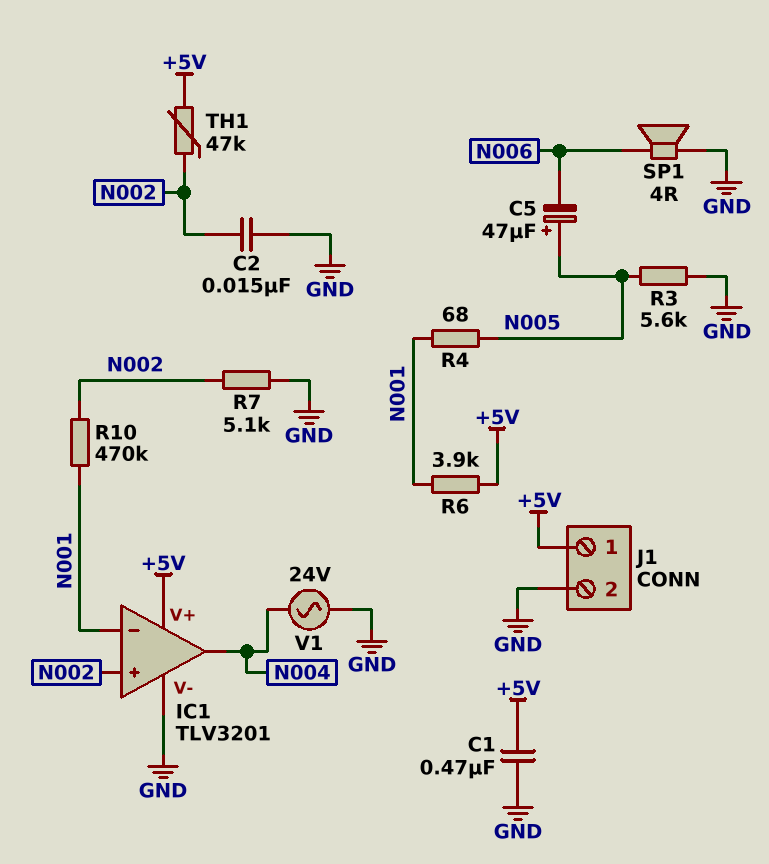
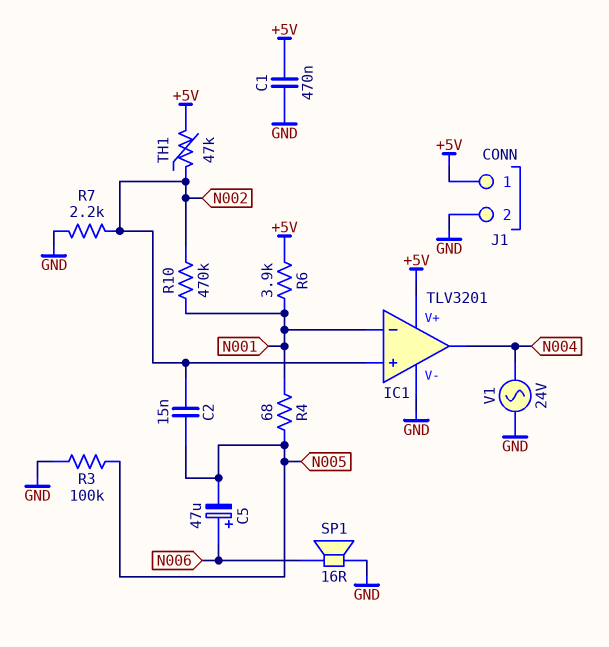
C2: 15nF (GND, N002) -> 15nF (N002, N005)
C5: 47uF (plus N005, minus N006) -> 47uF (plus N006, minus N005)
R3: 5.6k (GND, N005) -> 100k (GND, N005)
R7: 5.1k (GND, N002) -> 2.2k (GND, N002)
SP1: speaker 4R (GND, N006) -> speaker 16R (GND, N006)

